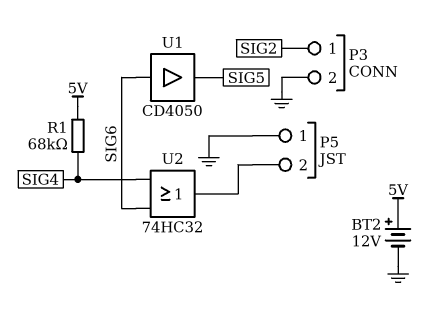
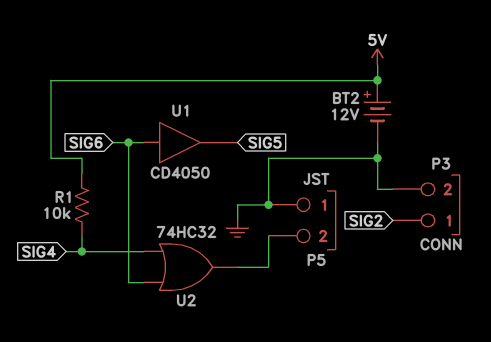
R1: 68k (5V, SIG4) -> 10k (5V, SIG4)

